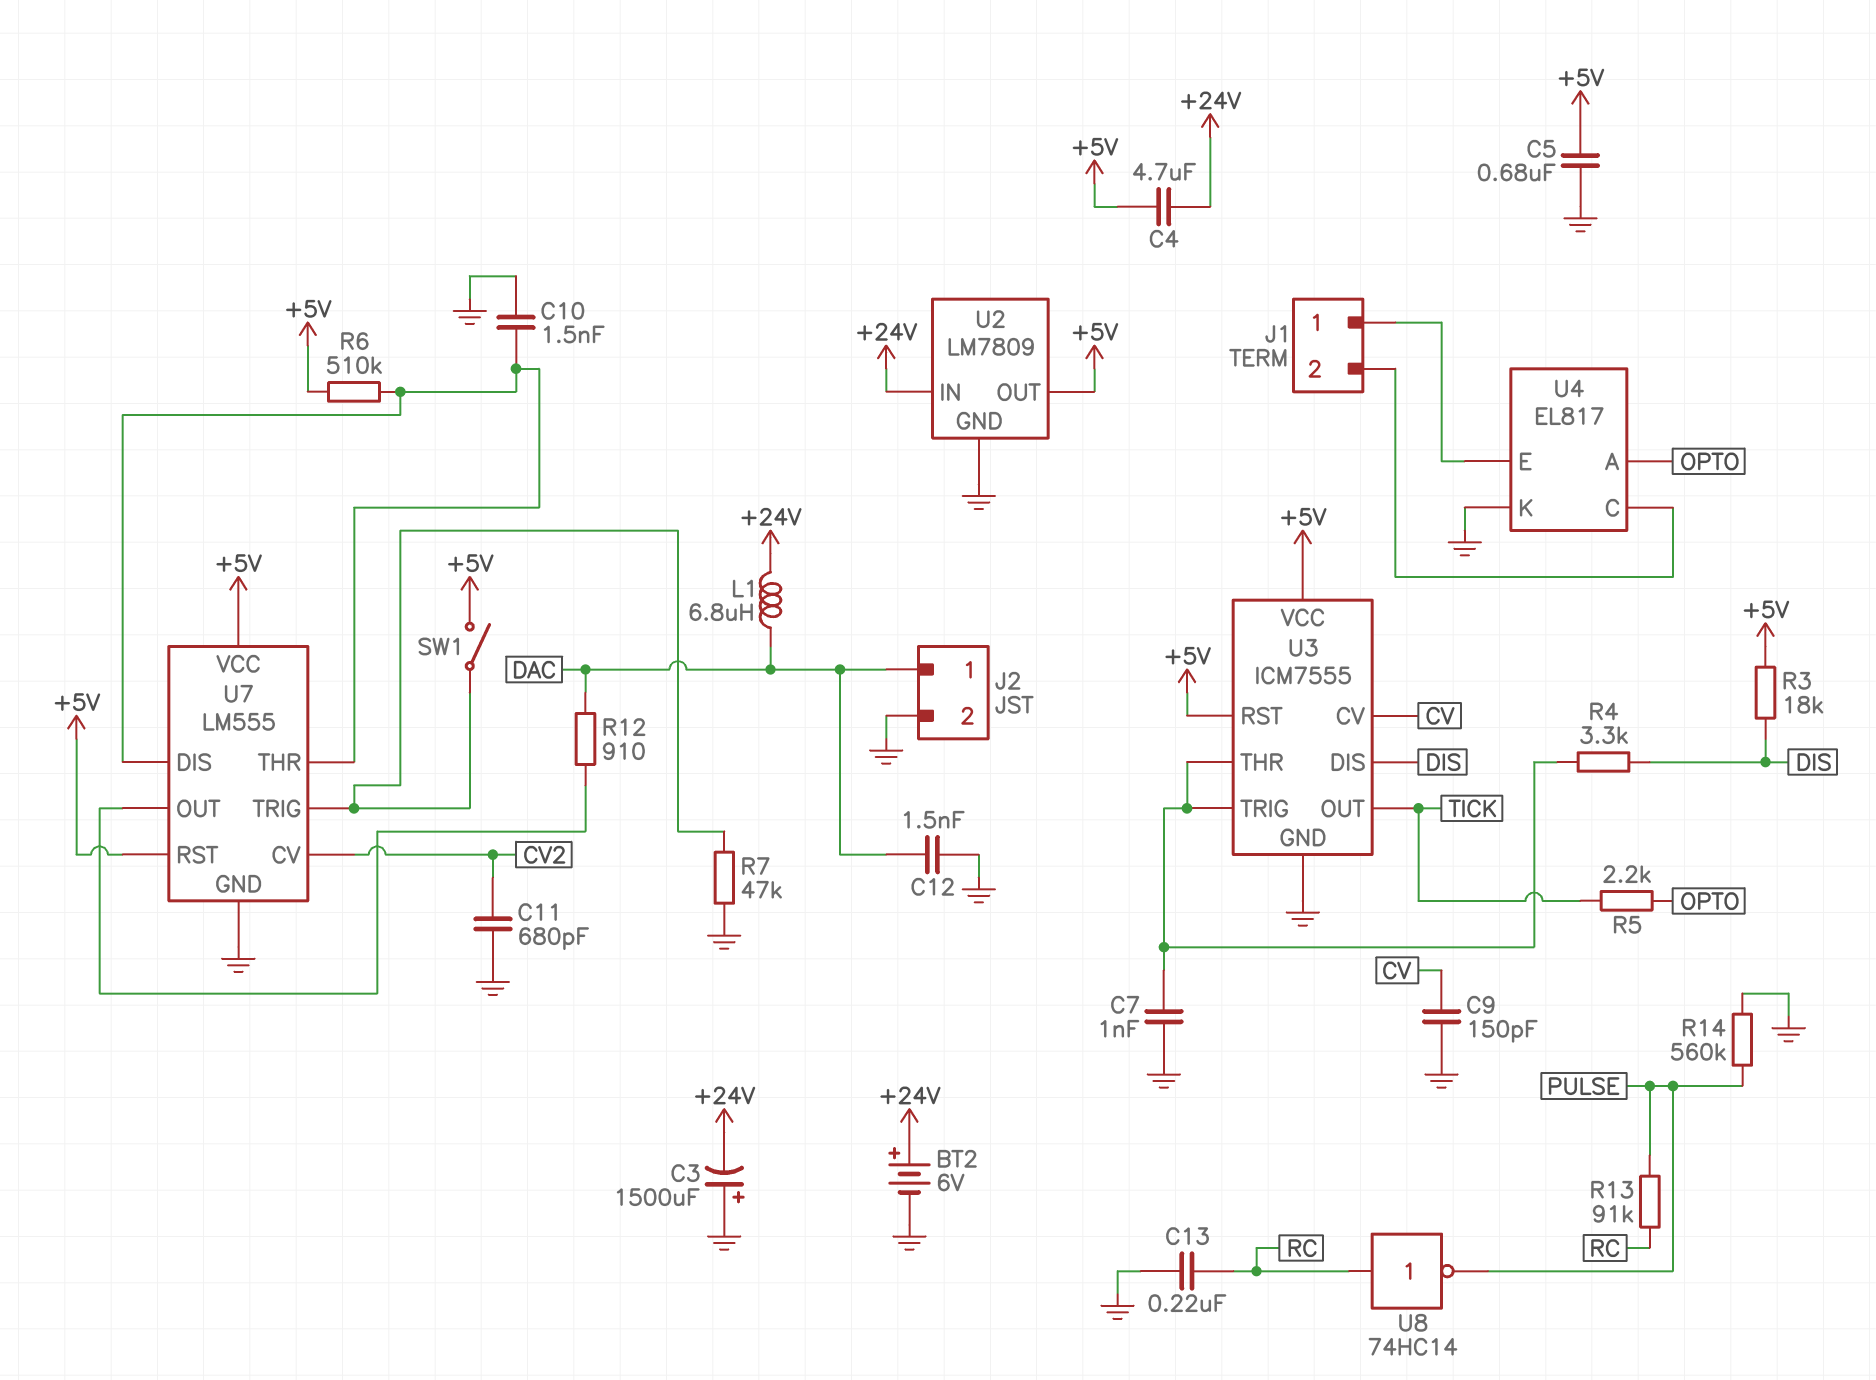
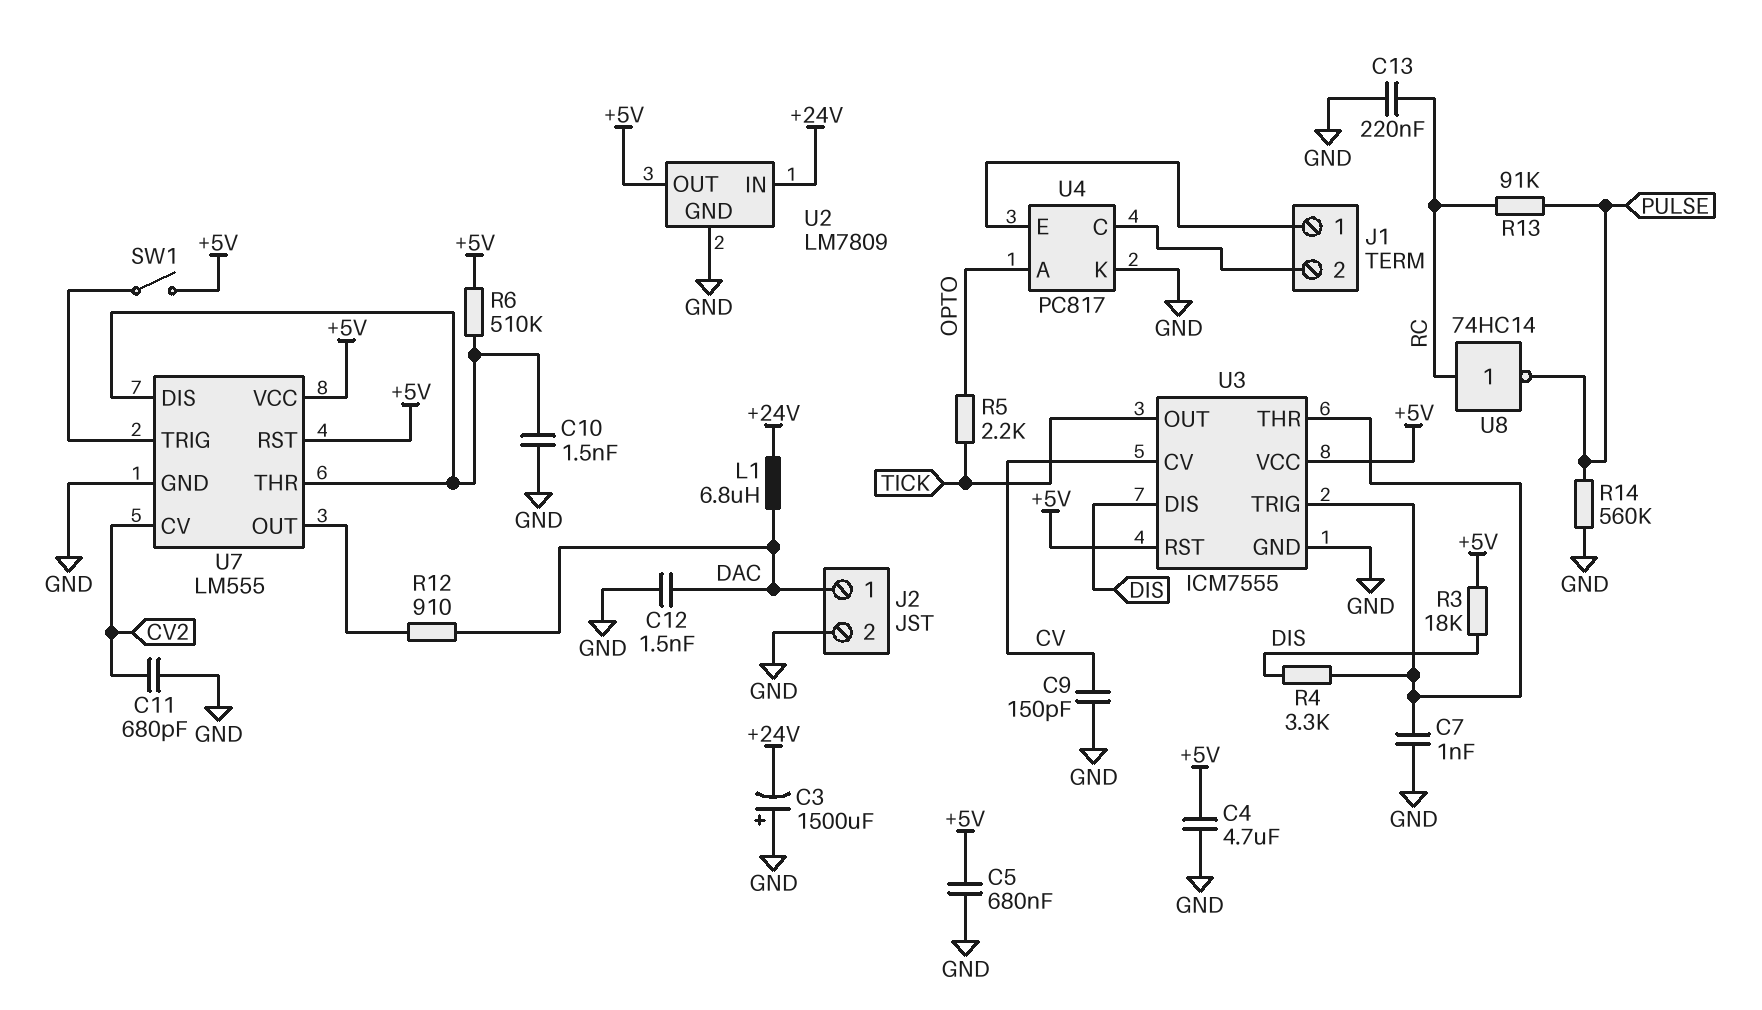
BT2: 6V (plus +24V, minus GND) -> none
C4: 4.7uF (+5V, +24V) -> 4.7uF (+5V, GND)
R7: 47k (GND, U7/TRIG) -> none
U4: EL817 -> PC817

